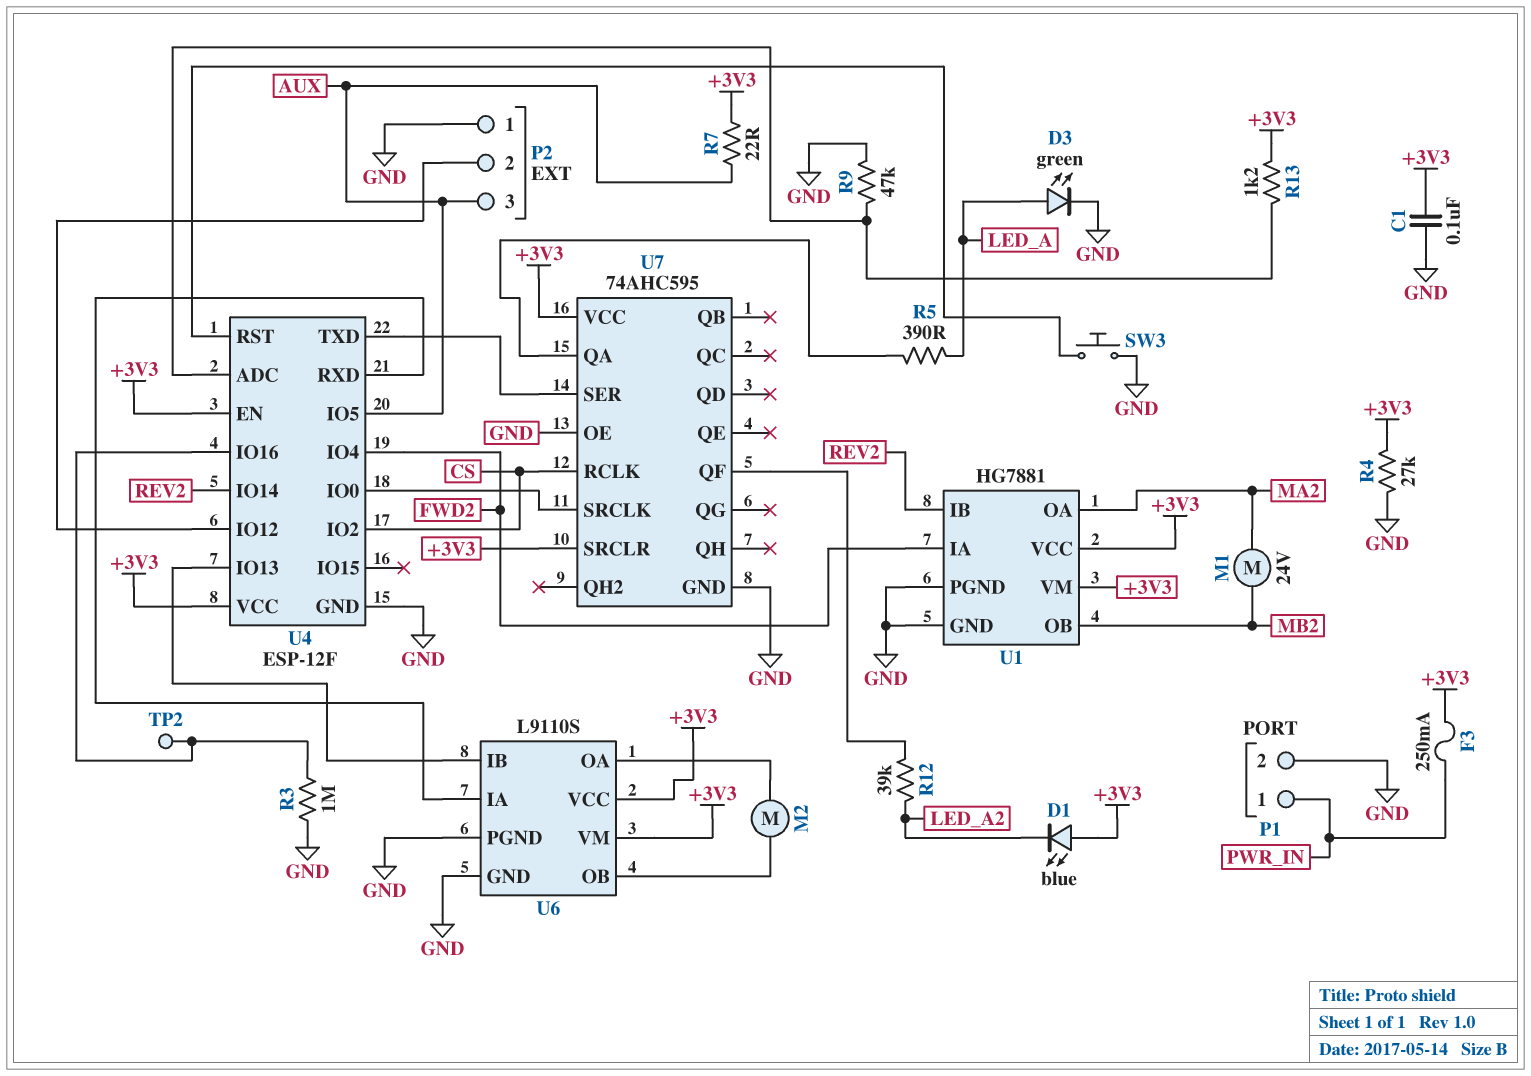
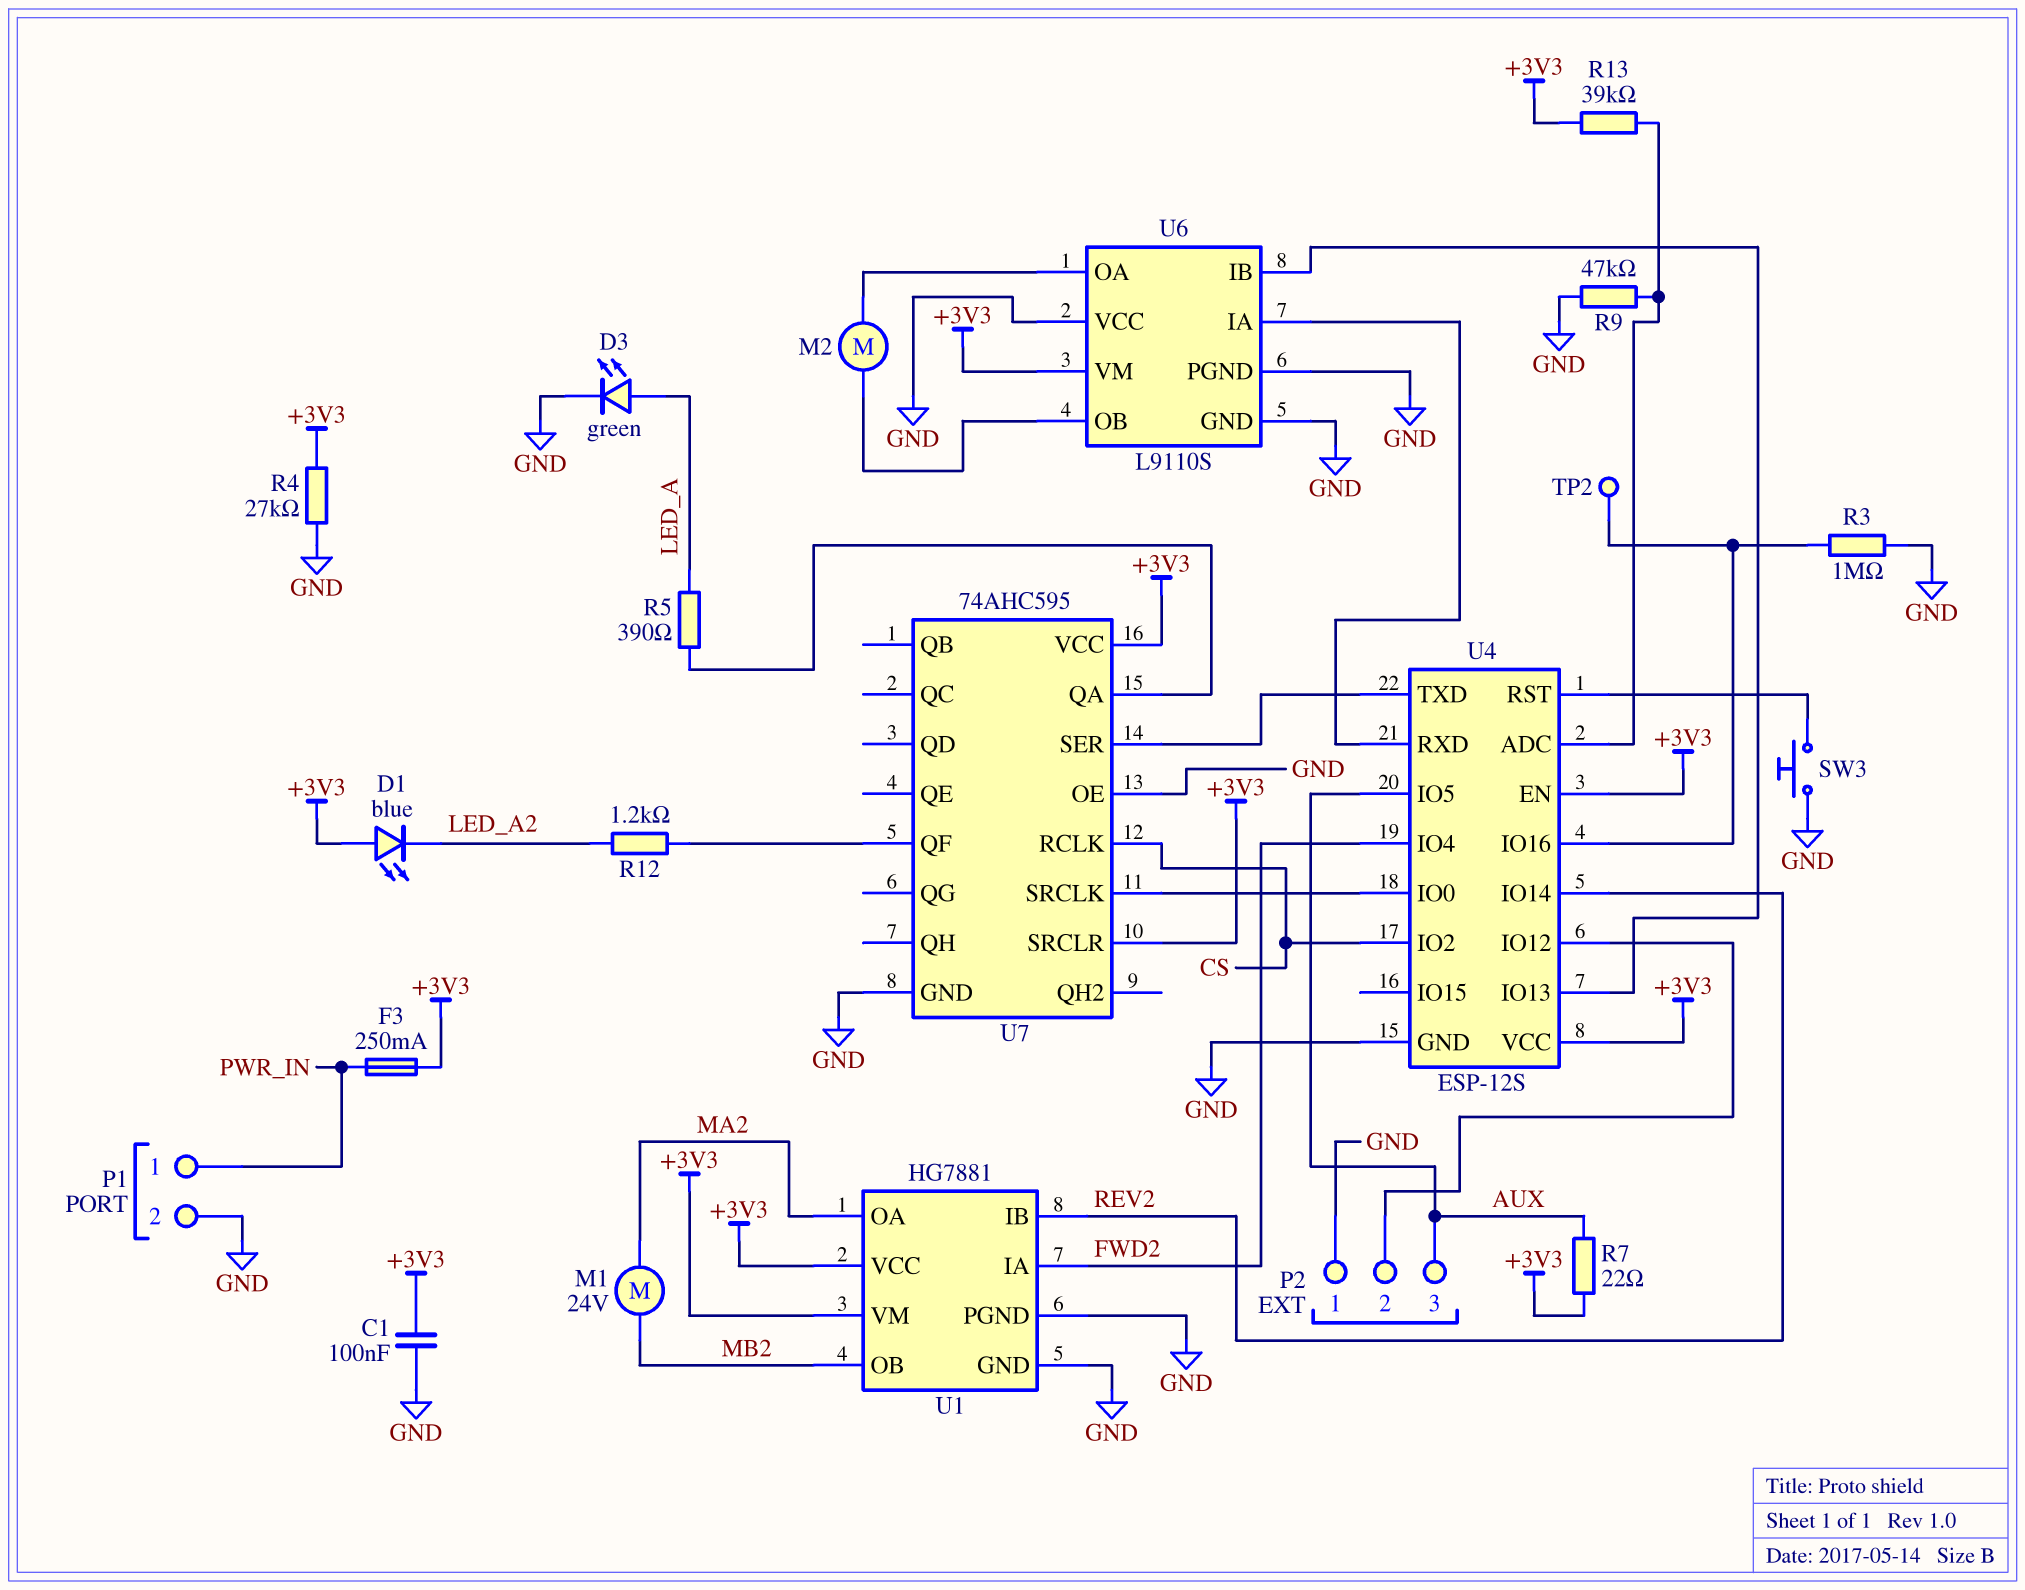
R12: 39k (LED_A2, U7/QF) -> 1.2k (LED_A2, U7/QF)
R13: 1.2k (+3V3, U4/ADC) -> 39k (+3V3, U4/ADC)
U4: ESP-12F -> ESP-12S
U6 pin VCC: +3V3 -> GND

